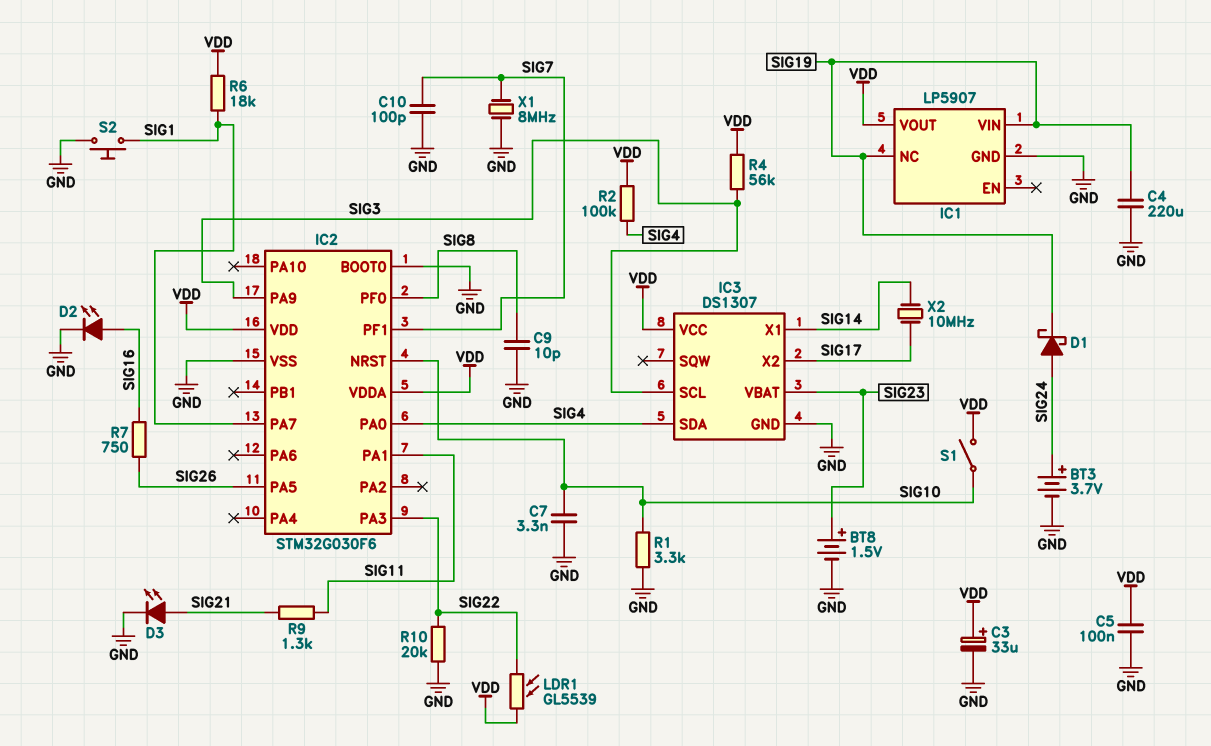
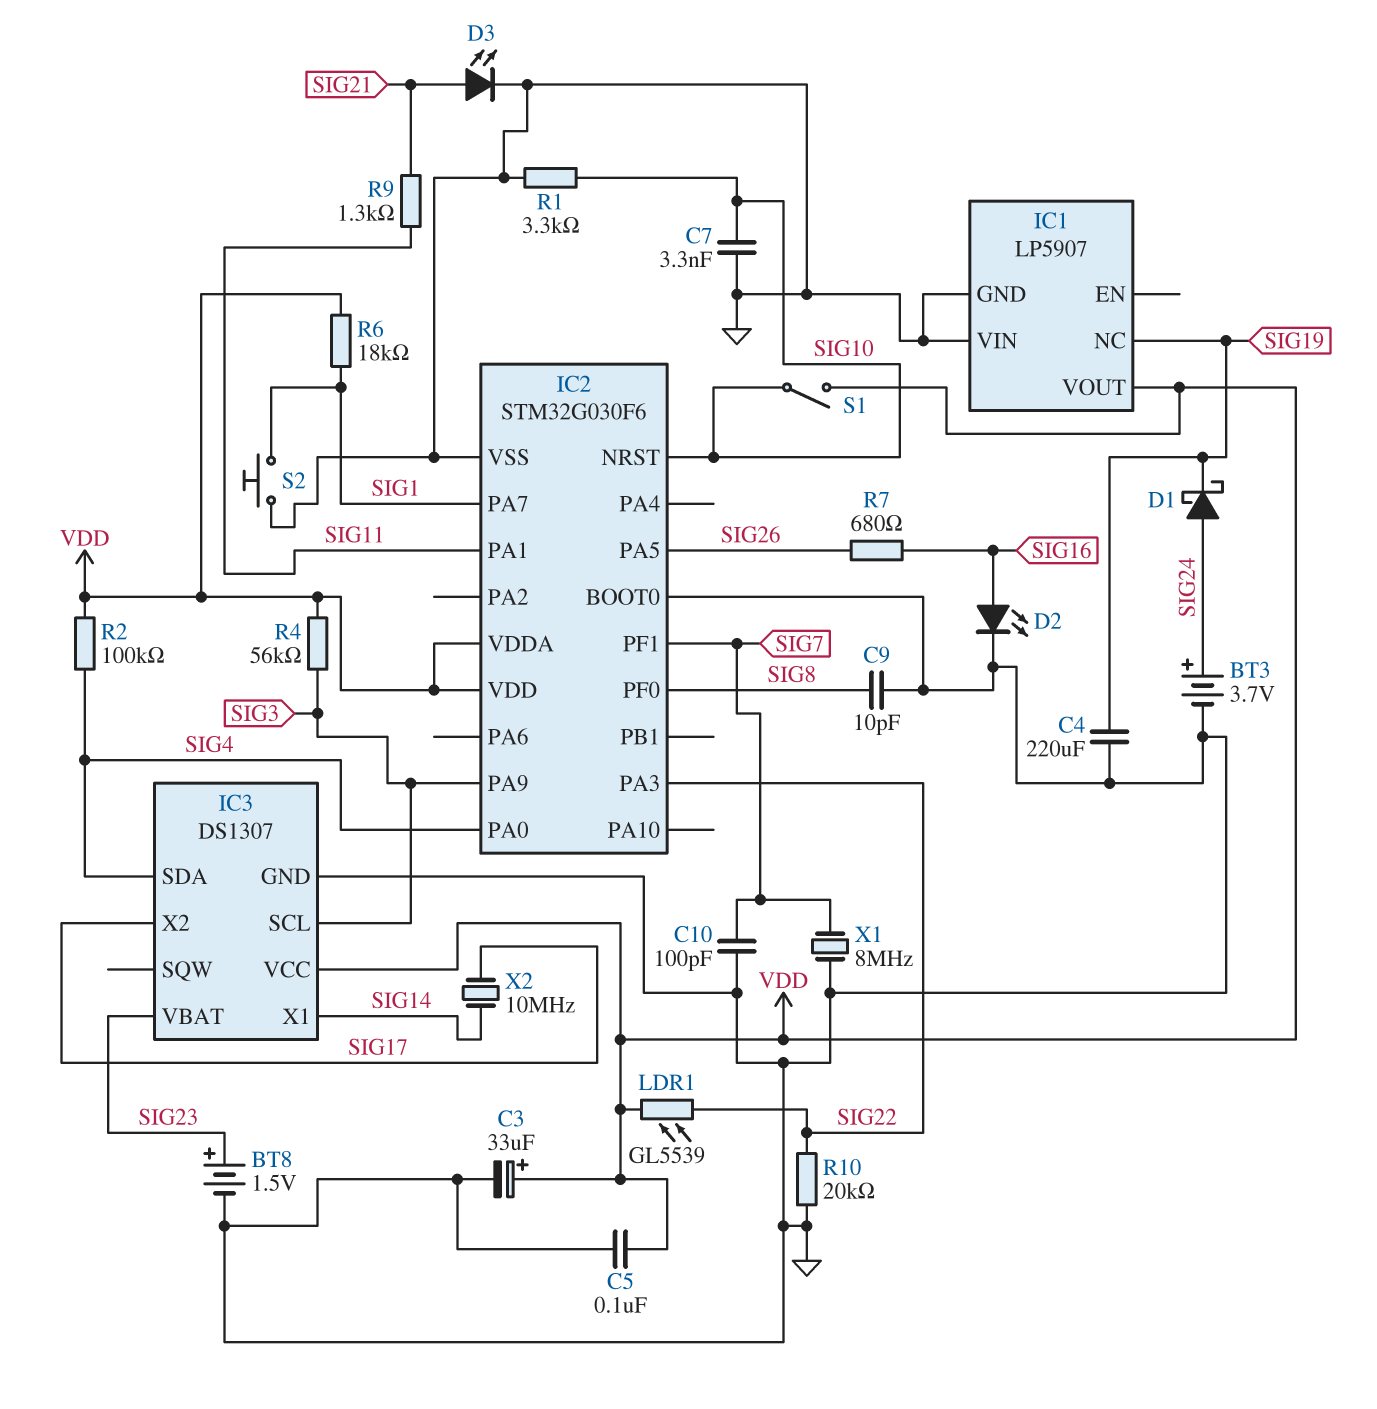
IC1 pin VIN: SIG19 -> GND
R7: 750 (SIG16, SIG26) -> 680 (SIG16, SIG26)

